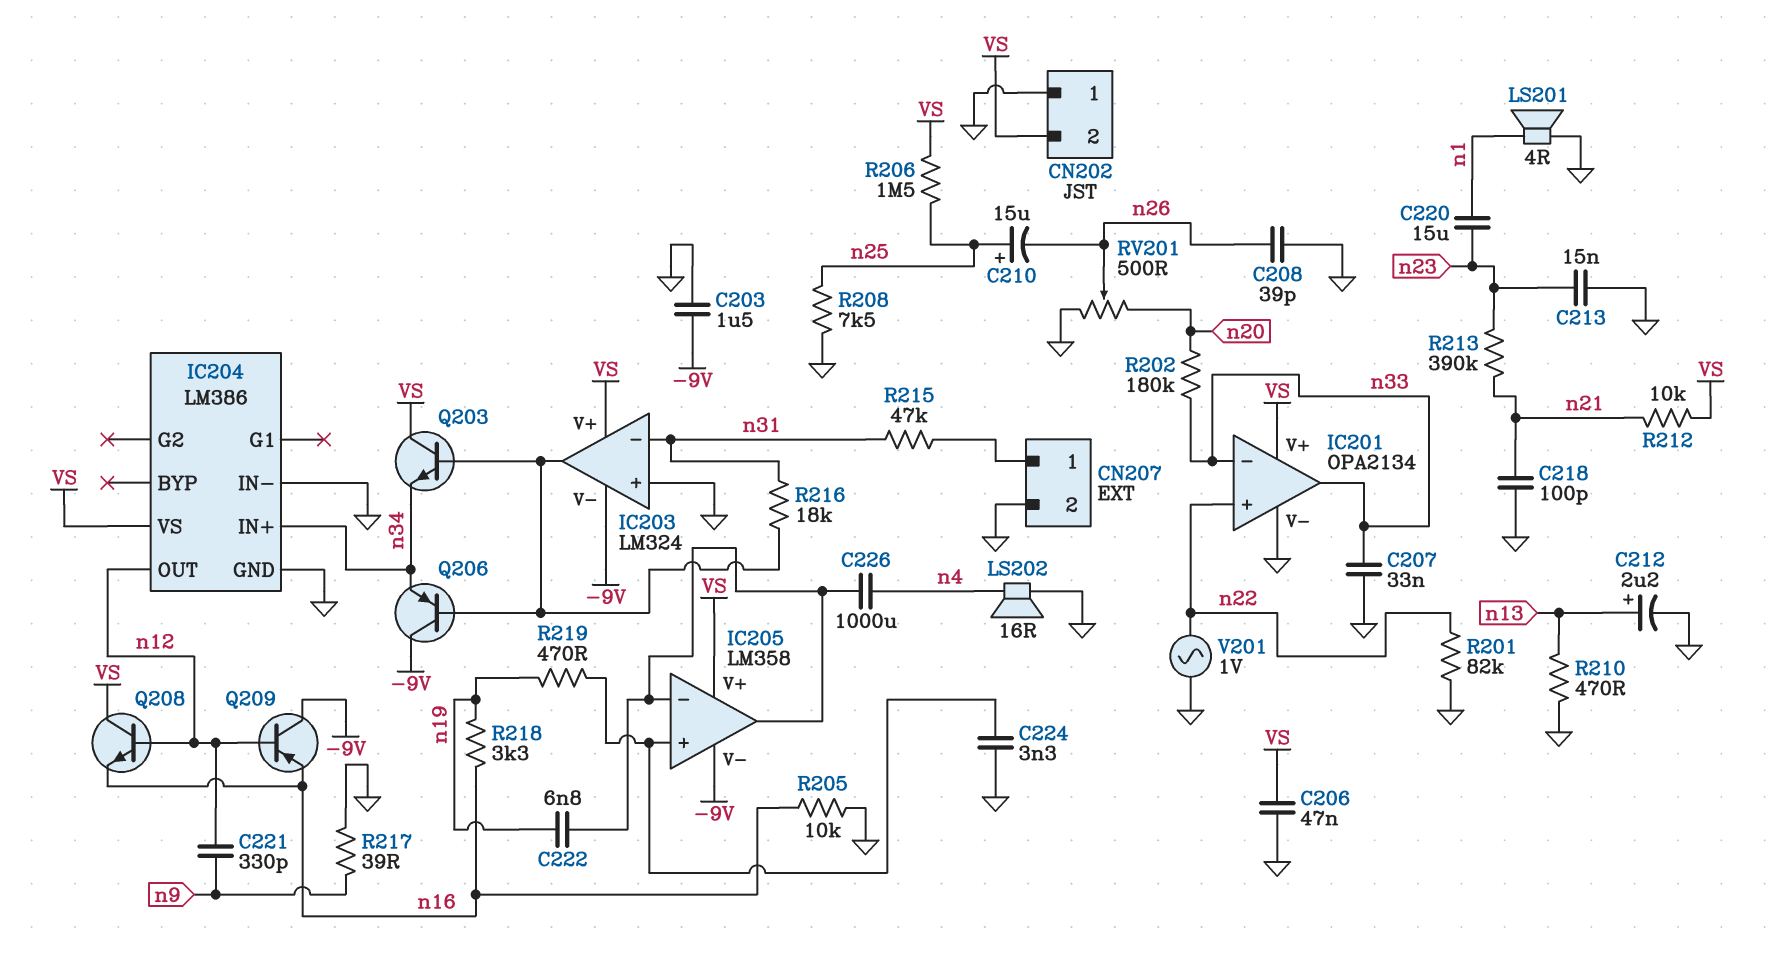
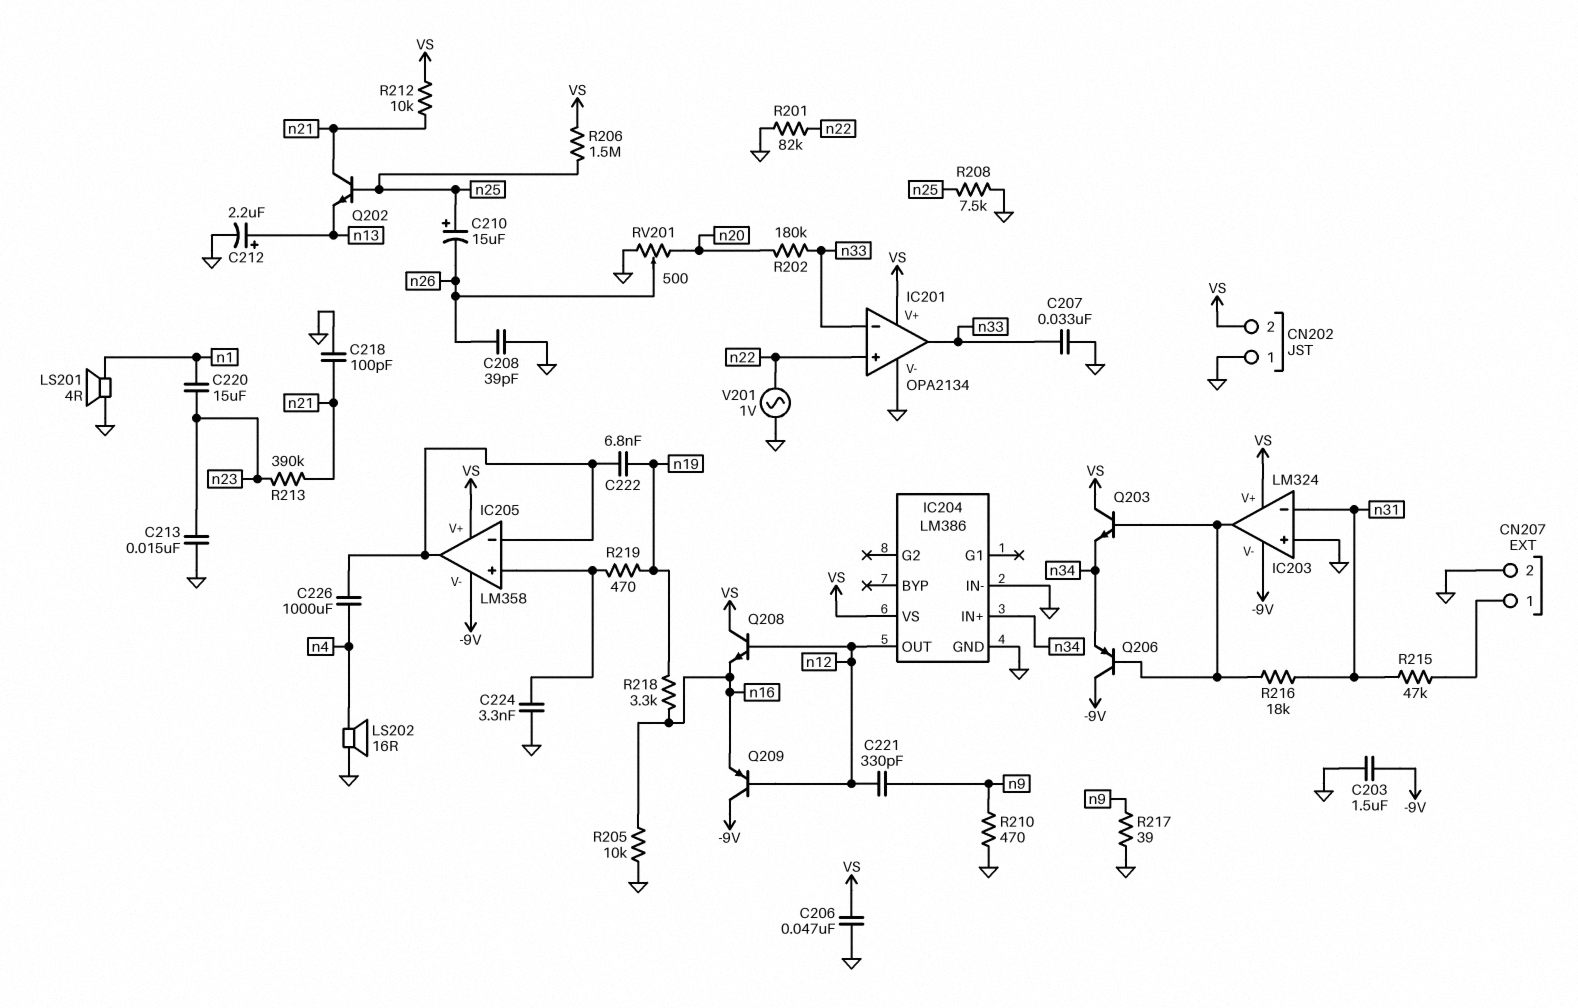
Q202: none -> NPN (B n25, C n21, E n13)
R210: 470 (GND, n13) -> 470 (GND, n9)

